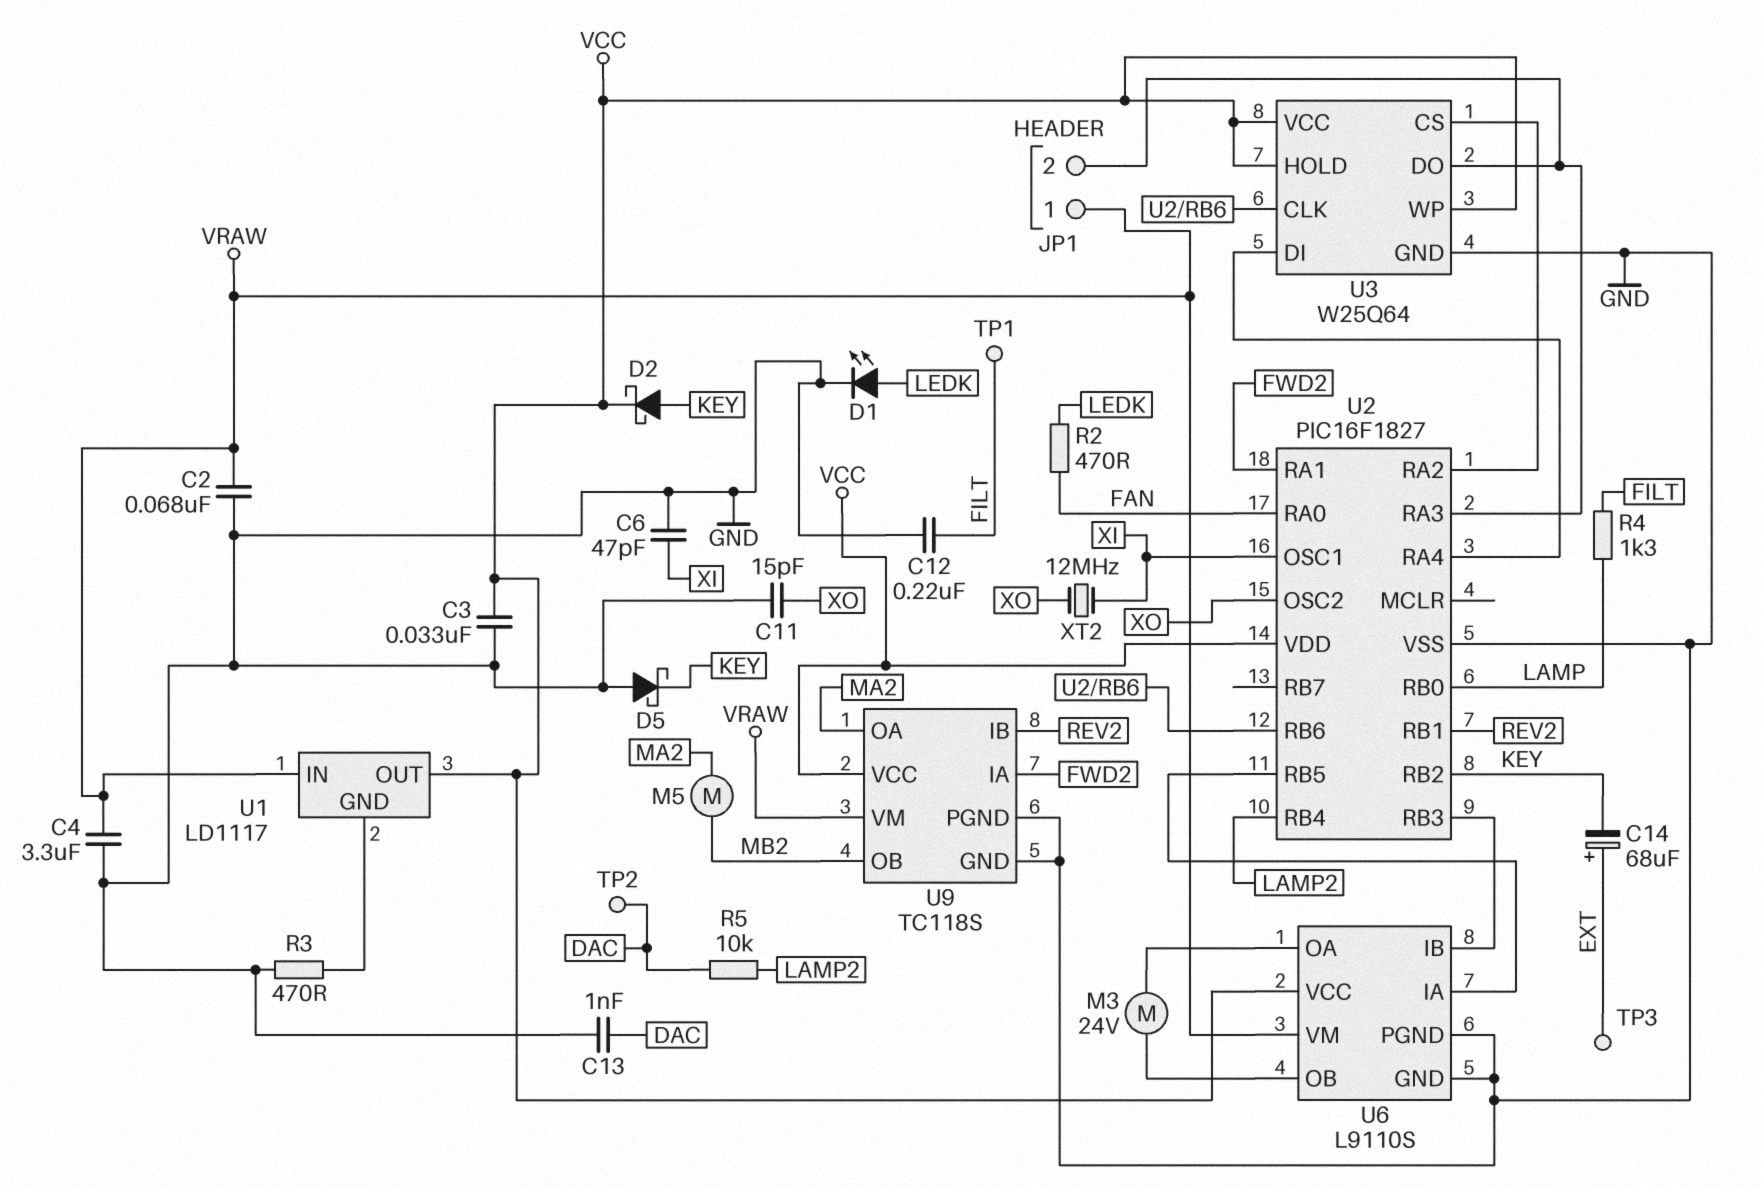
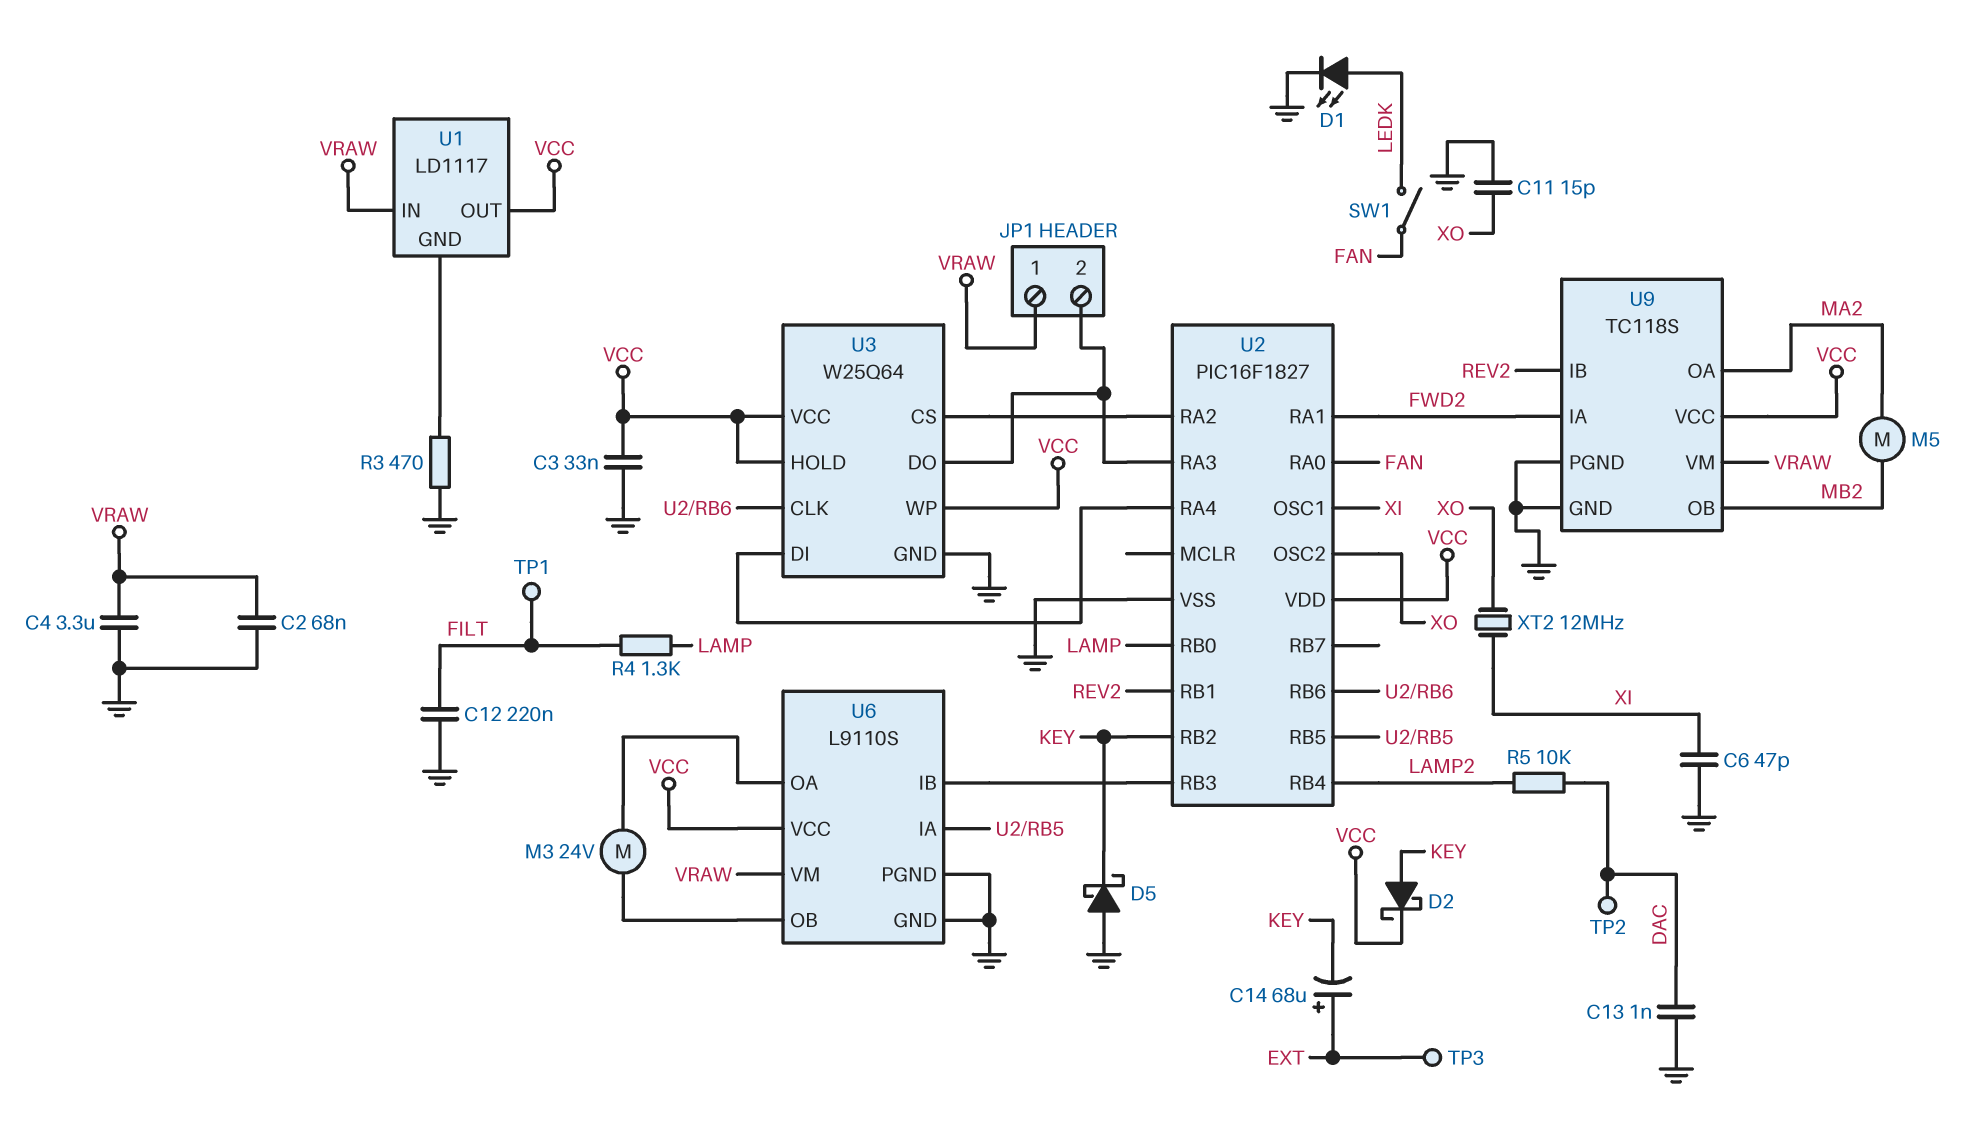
R2: 470 (FAN, LEDK) -> none
SW1: none -> switch (FAN, LEDK)

